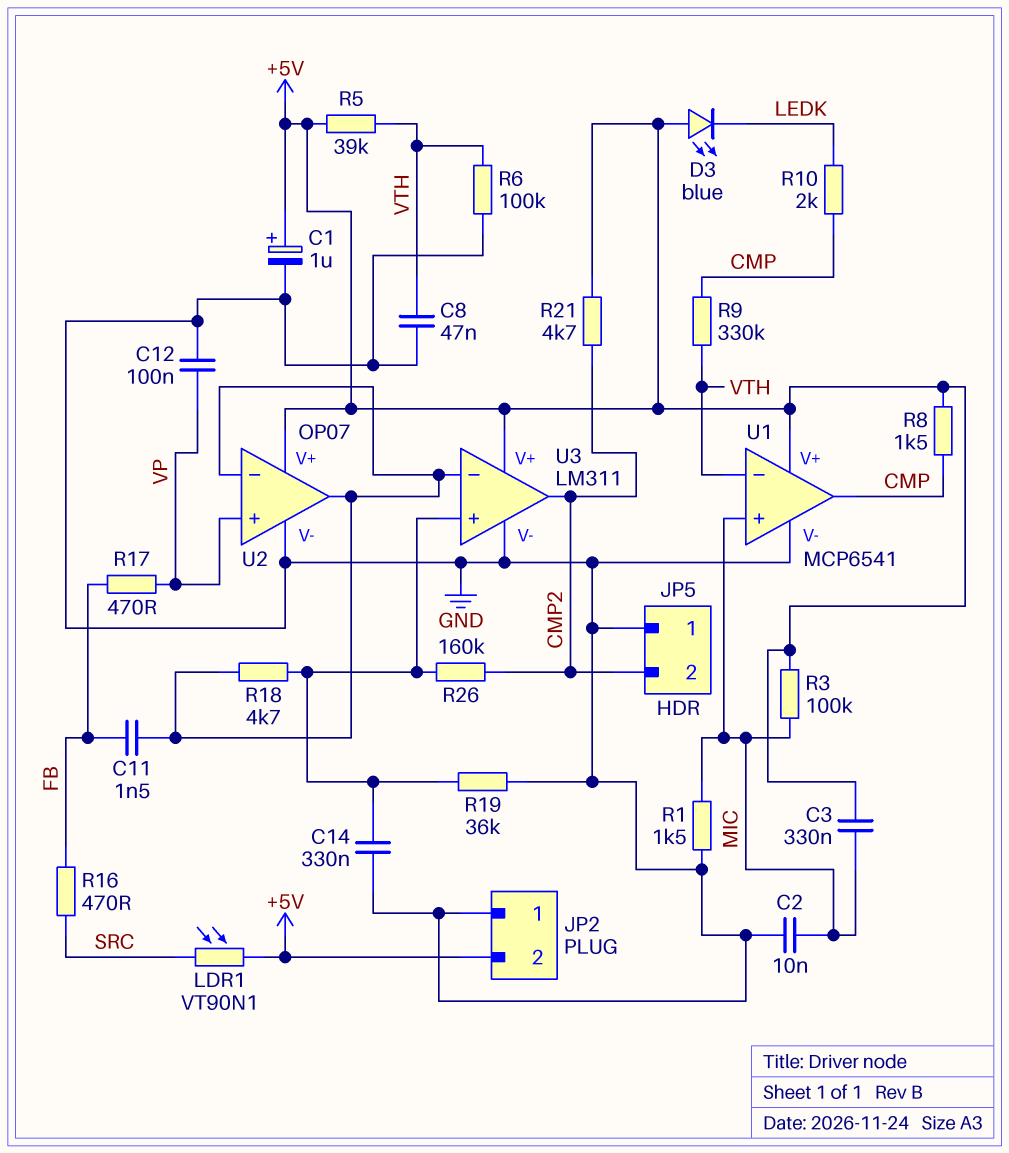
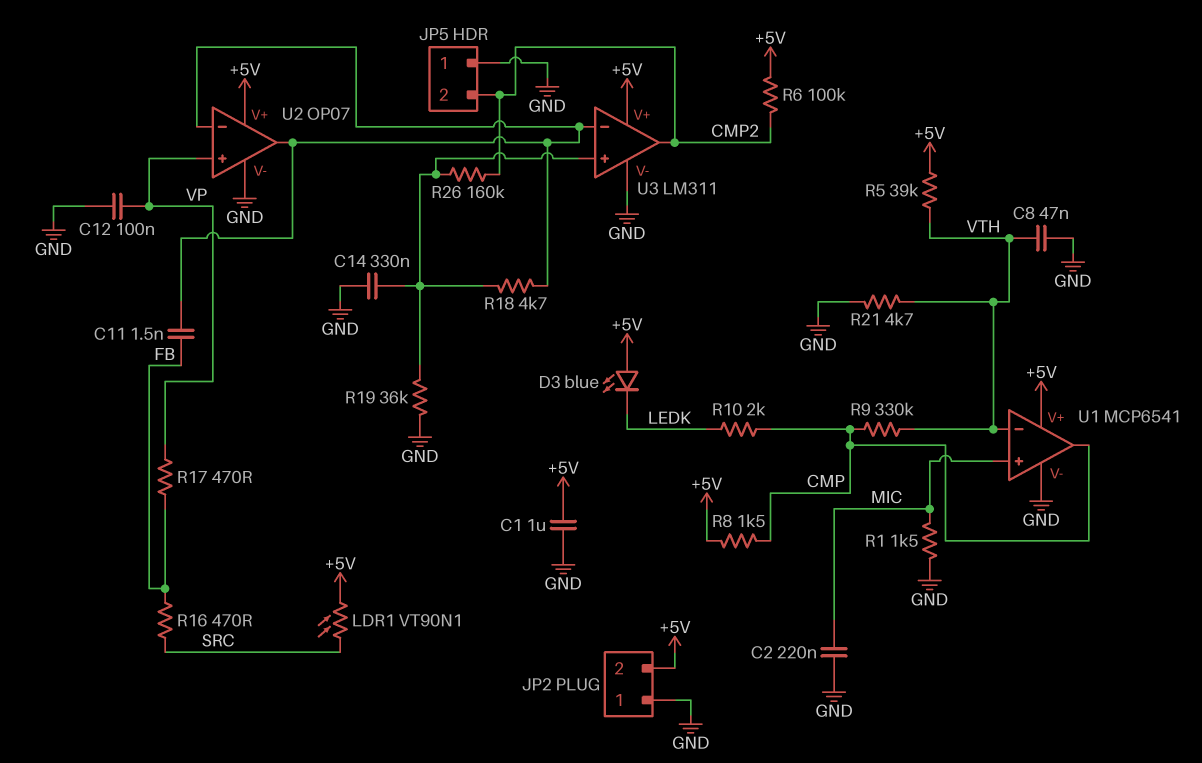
C1: 1uF (plus +5V, minus GND) -> 1uF (+5V, GND)
C2: 10nF (GND, MIC) -> 220nF (GND, MIC)
C3: 330nF (+5V, MIC) -> none
R3: 100k (+5V, MIC) -> none
R6: 100k (GND, VTH) -> 100k (+5V, CMP2)
R21: 4.7k (+5V, CMP2) -> 4.7k (GND, VTH)

